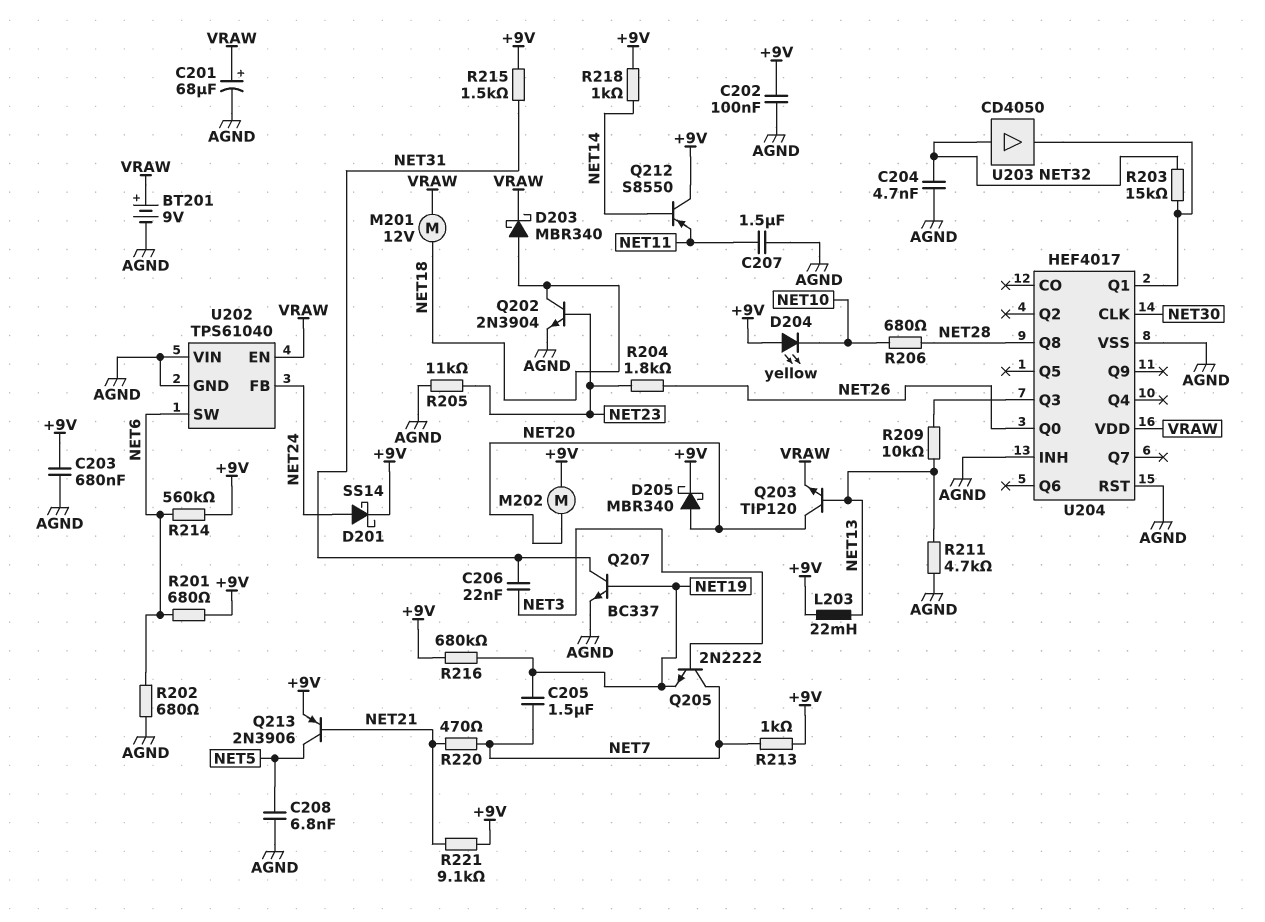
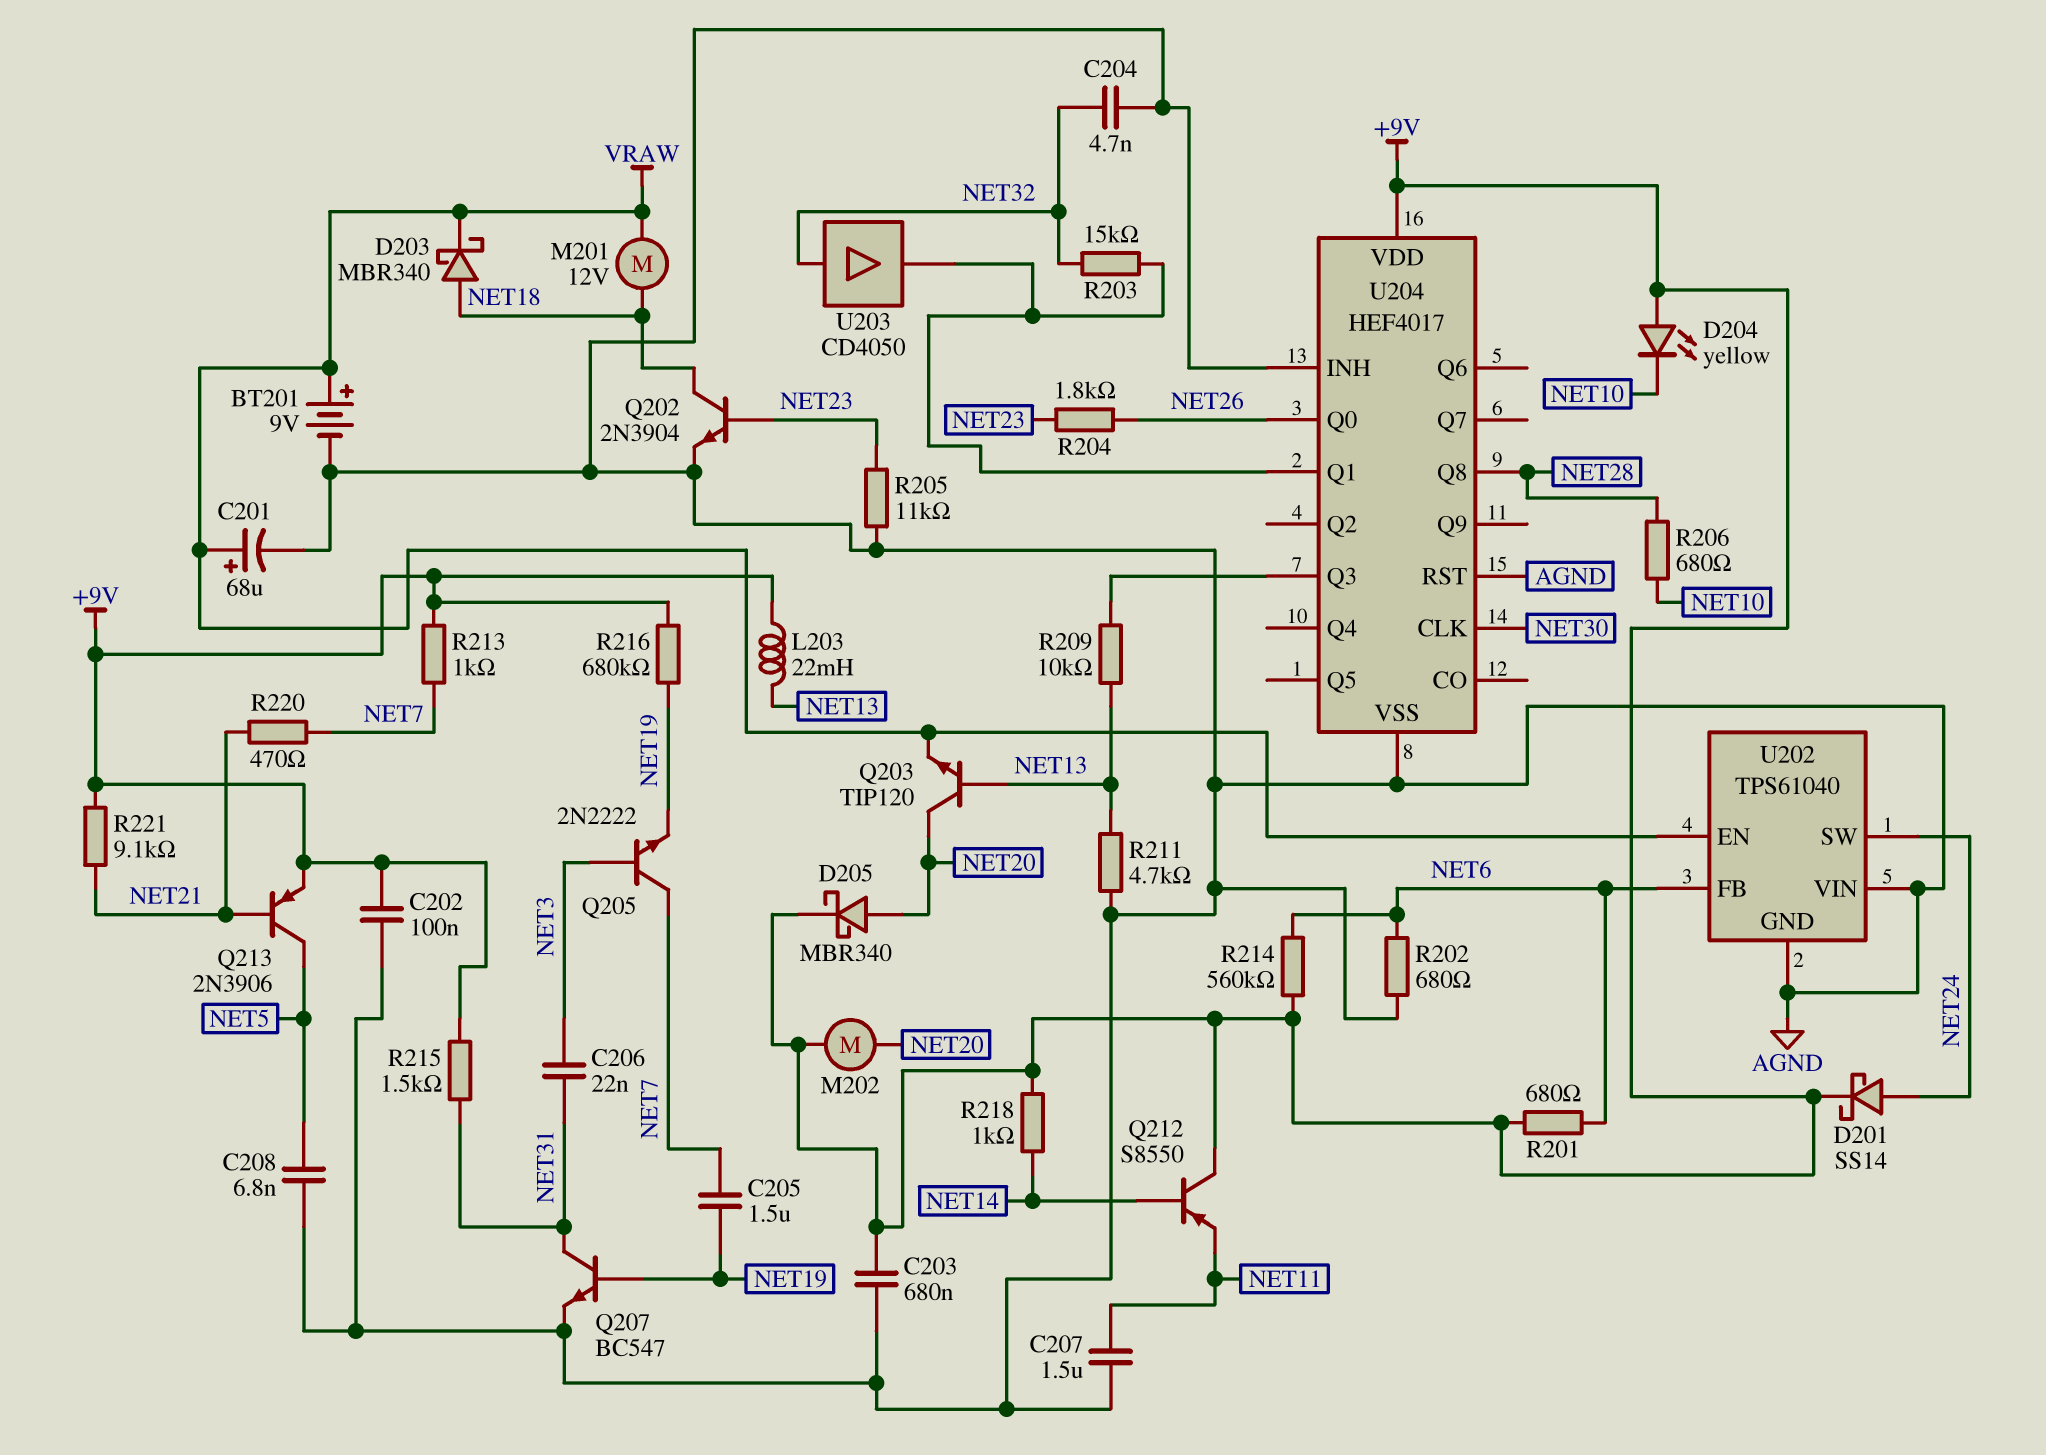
Q207: NPN BC337 (B NET19, C NET31, E AGND) -> NPN BC547 (B NET19, C NET31, E AGND)
U202 pin FB: NET24 -> NET6
U202 pin SW: NET6 -> NET24
U204 pin VDD: VRAW -> +9V

